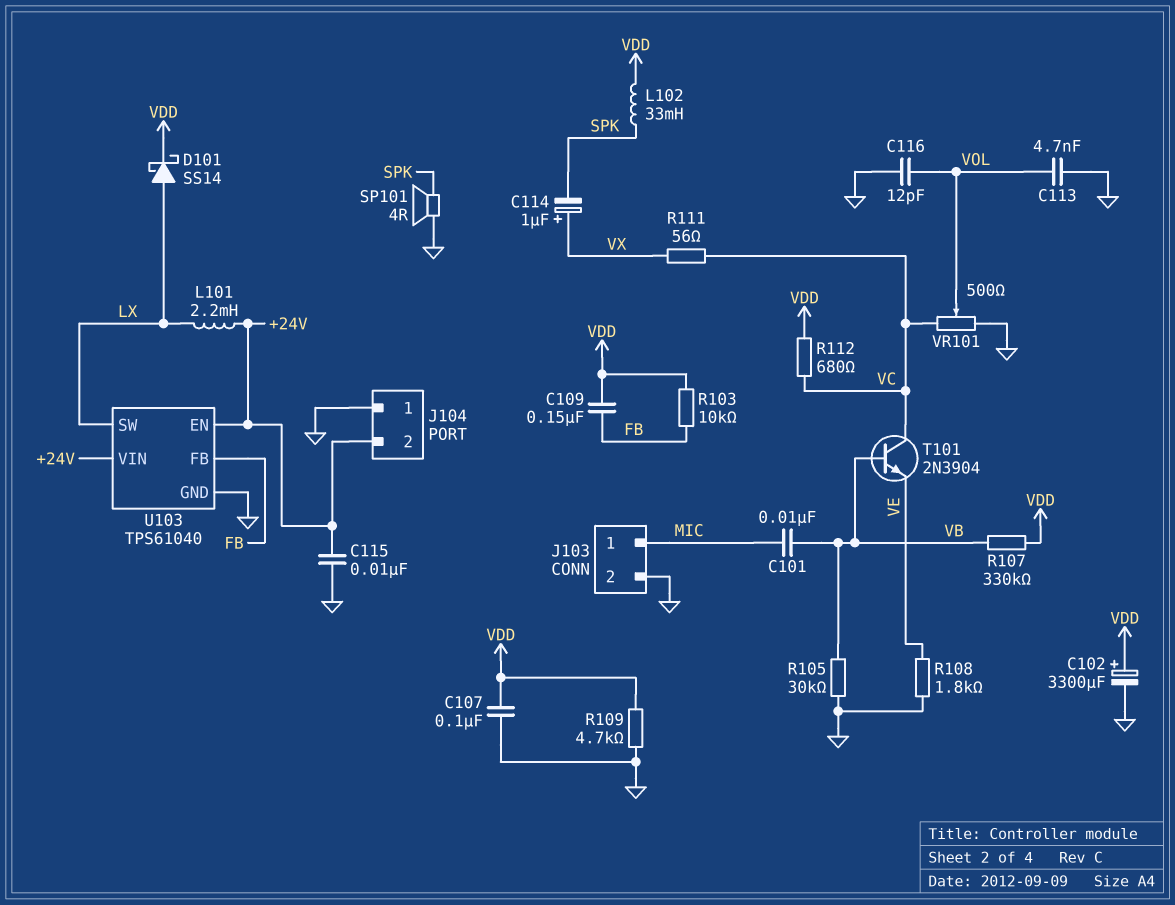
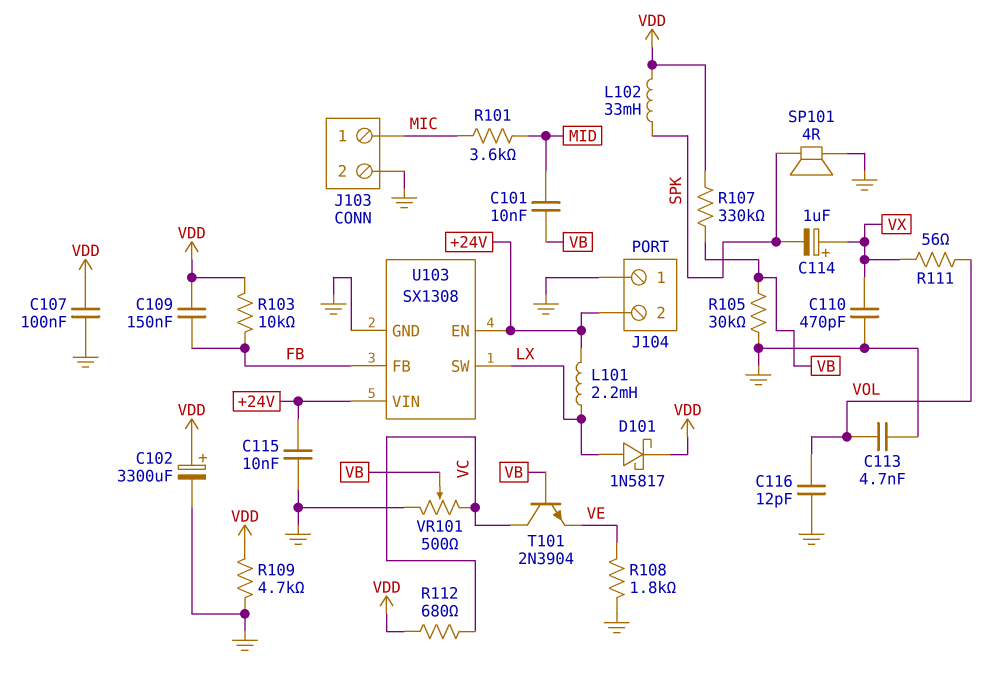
C101: 10nF (MIC, VB) -> 10nF (MID, VB)
C110: none -> 470pF (GND, VX)
D101: schottky SS14 (A LX, K VDD) -> schottky 1N5817 (A LX, K VDD)
R101: none -> 3.6k (MIC, MID)
R111: 56 (VC, VX) -> 56 (VOL, VX)
U103: TPS61040 -> SX1308
VR101: 500 (GND, VC, wiper VOL) -> 500 (GND, VC, wiper VB)

